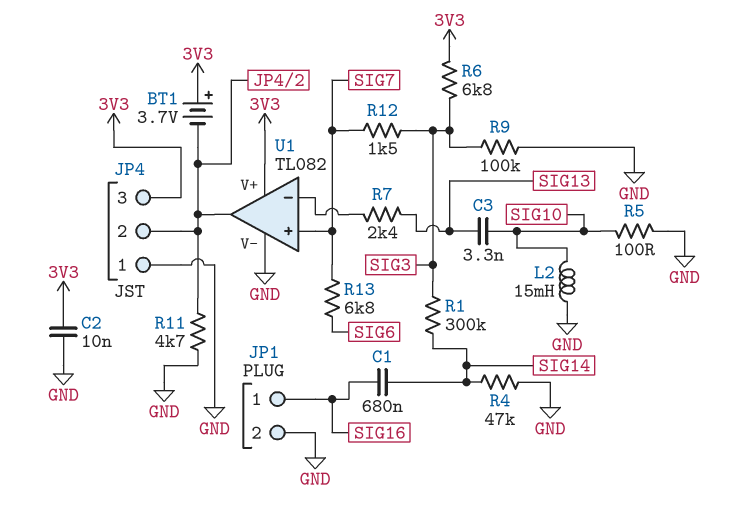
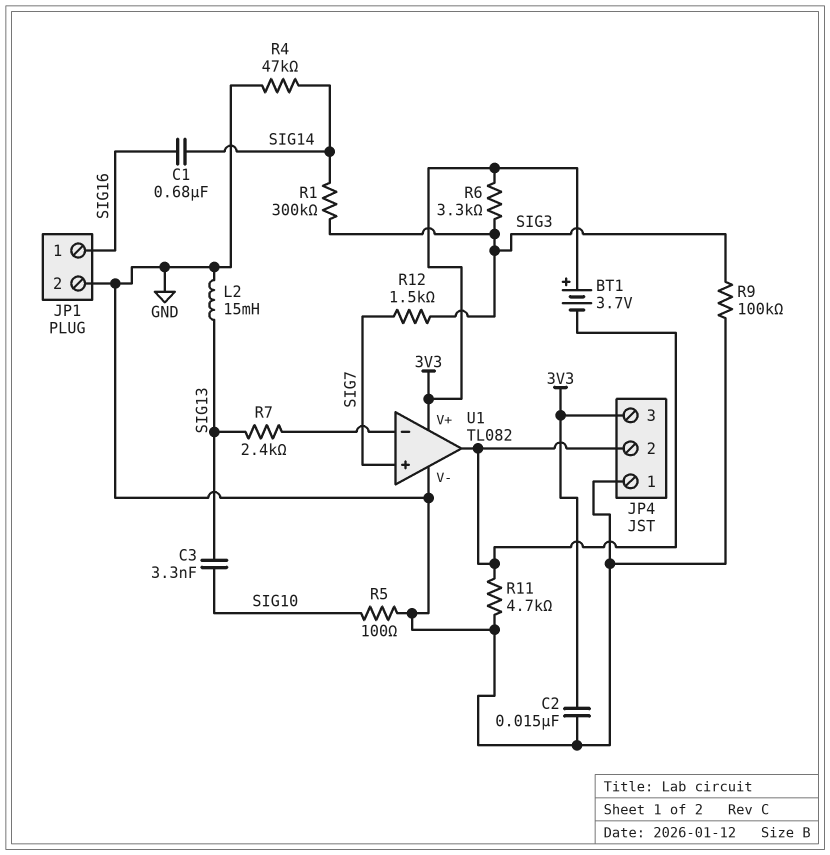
C2: 10nF (3V3, GND) -> 15nF (3V3, GND)
L2: 15mH (GND, SIG10) -> 15mH (GND, SIG13)
R6: 6.8k (3V3, SIG3) -> 3.3k (3V3, SIG3)
R13: 6.8k (SIG6, SIG7) -> none

